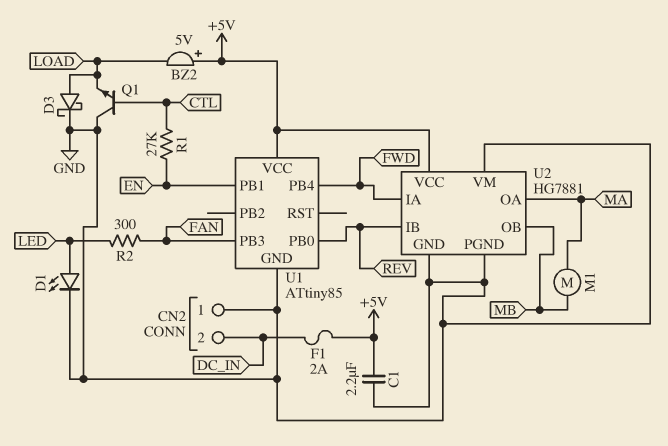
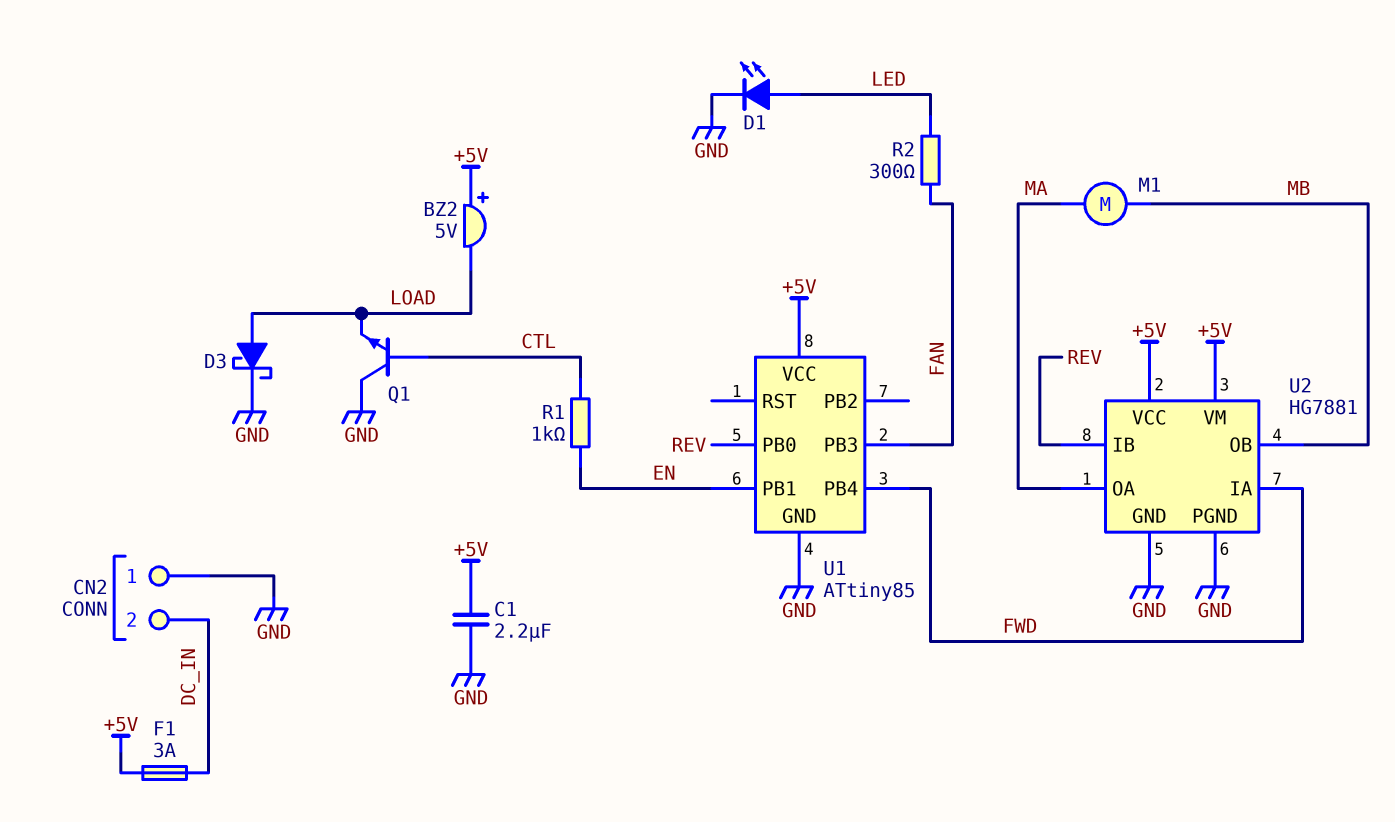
F1: 2A (+5V, DC_IN) -> 3A (+5V, DC_IN)
R1: 27k (CTL, EN) -> 1k (CTL, EN)
U2 pin VM: GND -> +5V

